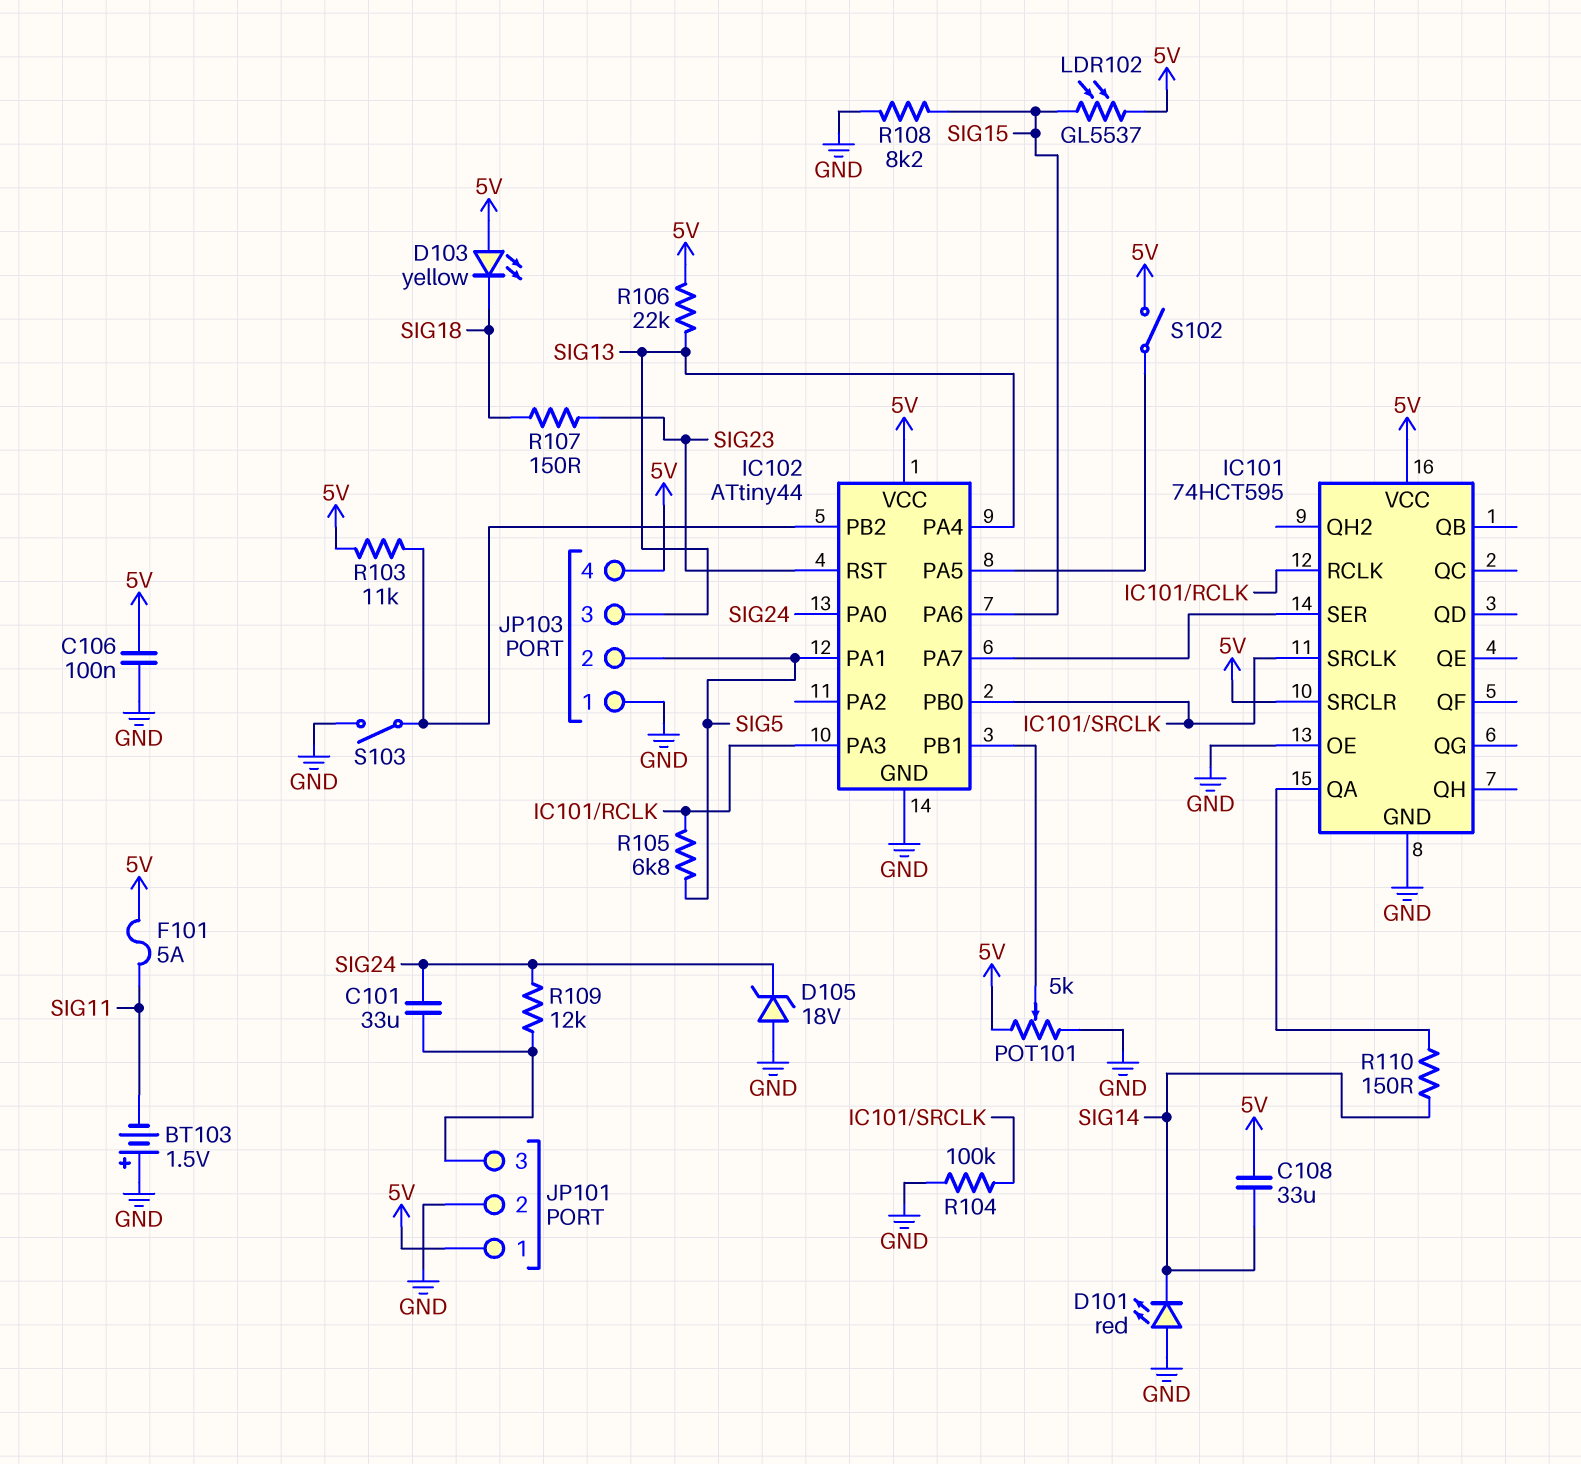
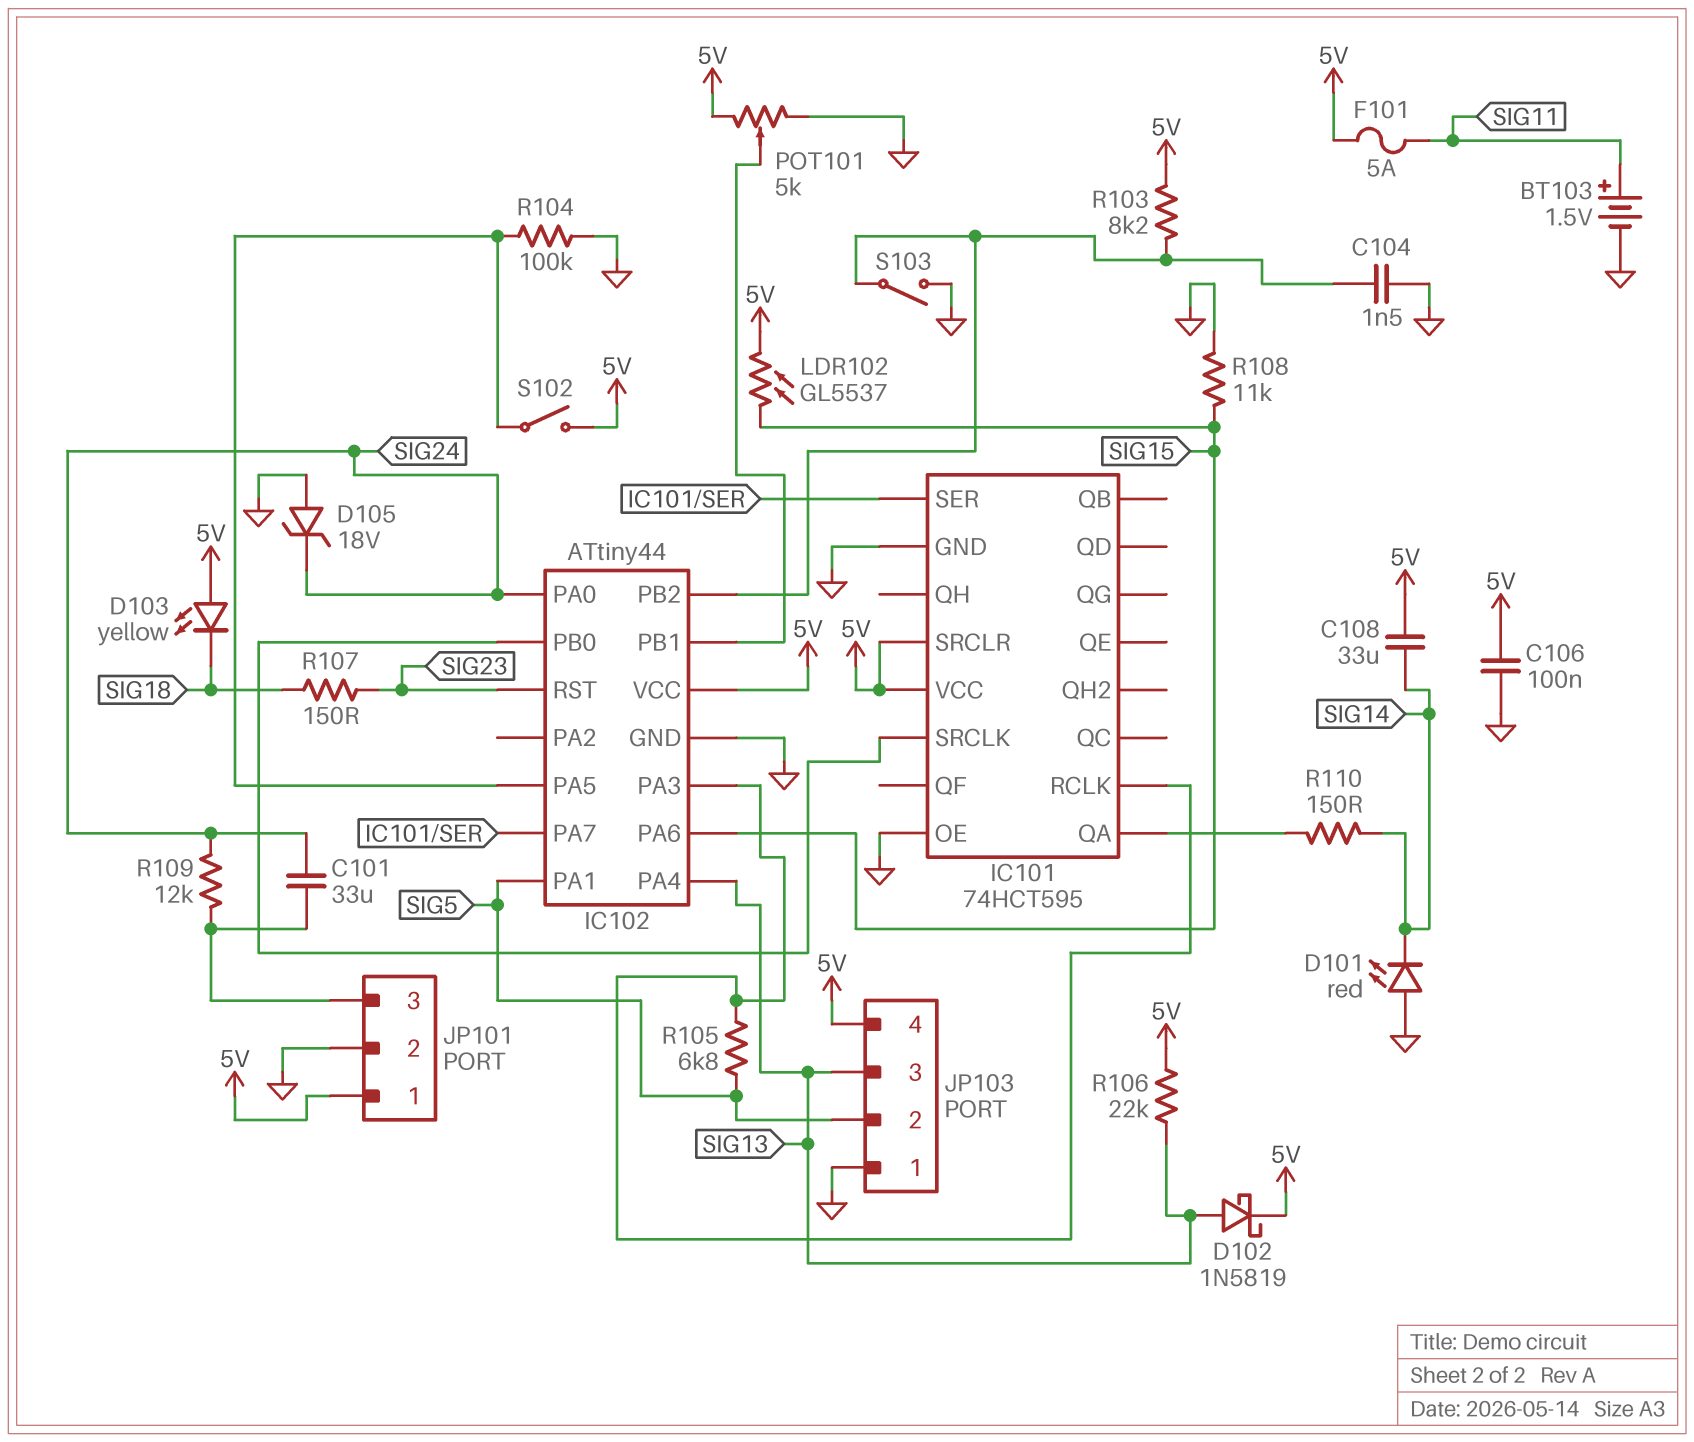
BT103: 1.5V (plus GND, minus SIG11) -> 1.5V (plus SIG11, minus GND)
C104: none -> 1.5nF (GND, IC102/PB2)
D102: none -> schottky 1N5819 (A SIG13, K 5V)
R103: 11k (5V, IC102/PB2) -> 8.2k (5V, IC102/PB2)
R104: 100k (GND, IC101/SRCLK) -> 100k (GND, IC102/PA5)
R108: 8.2k (GND, SIG15) -> 11k (GND, SIG15)

